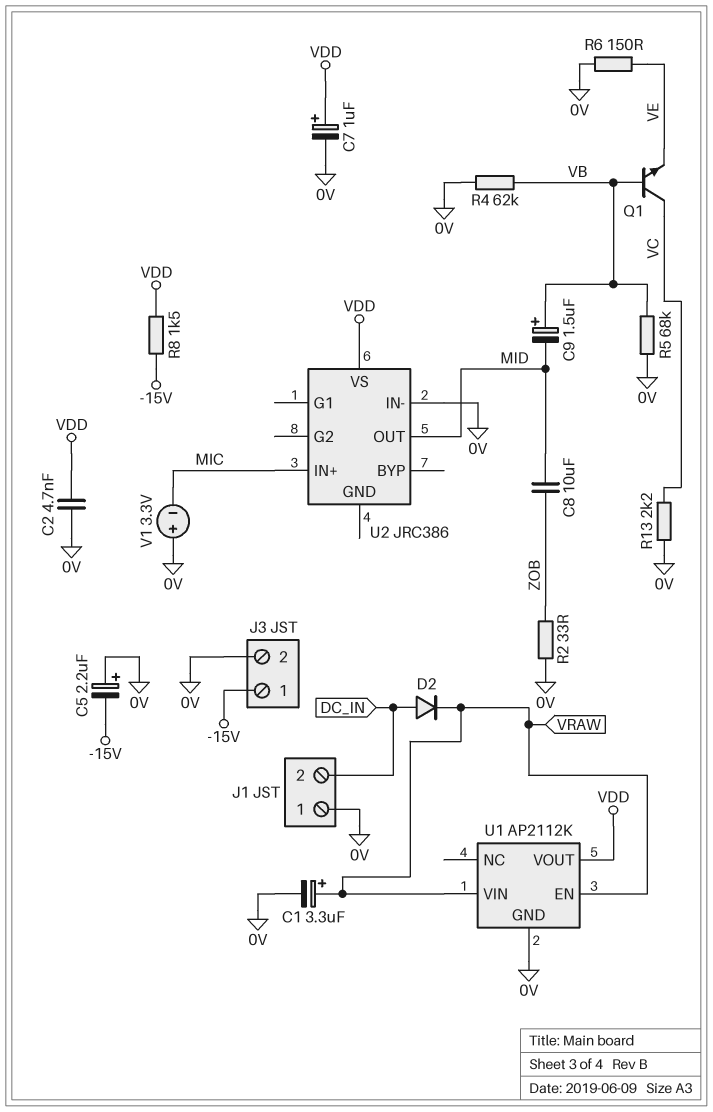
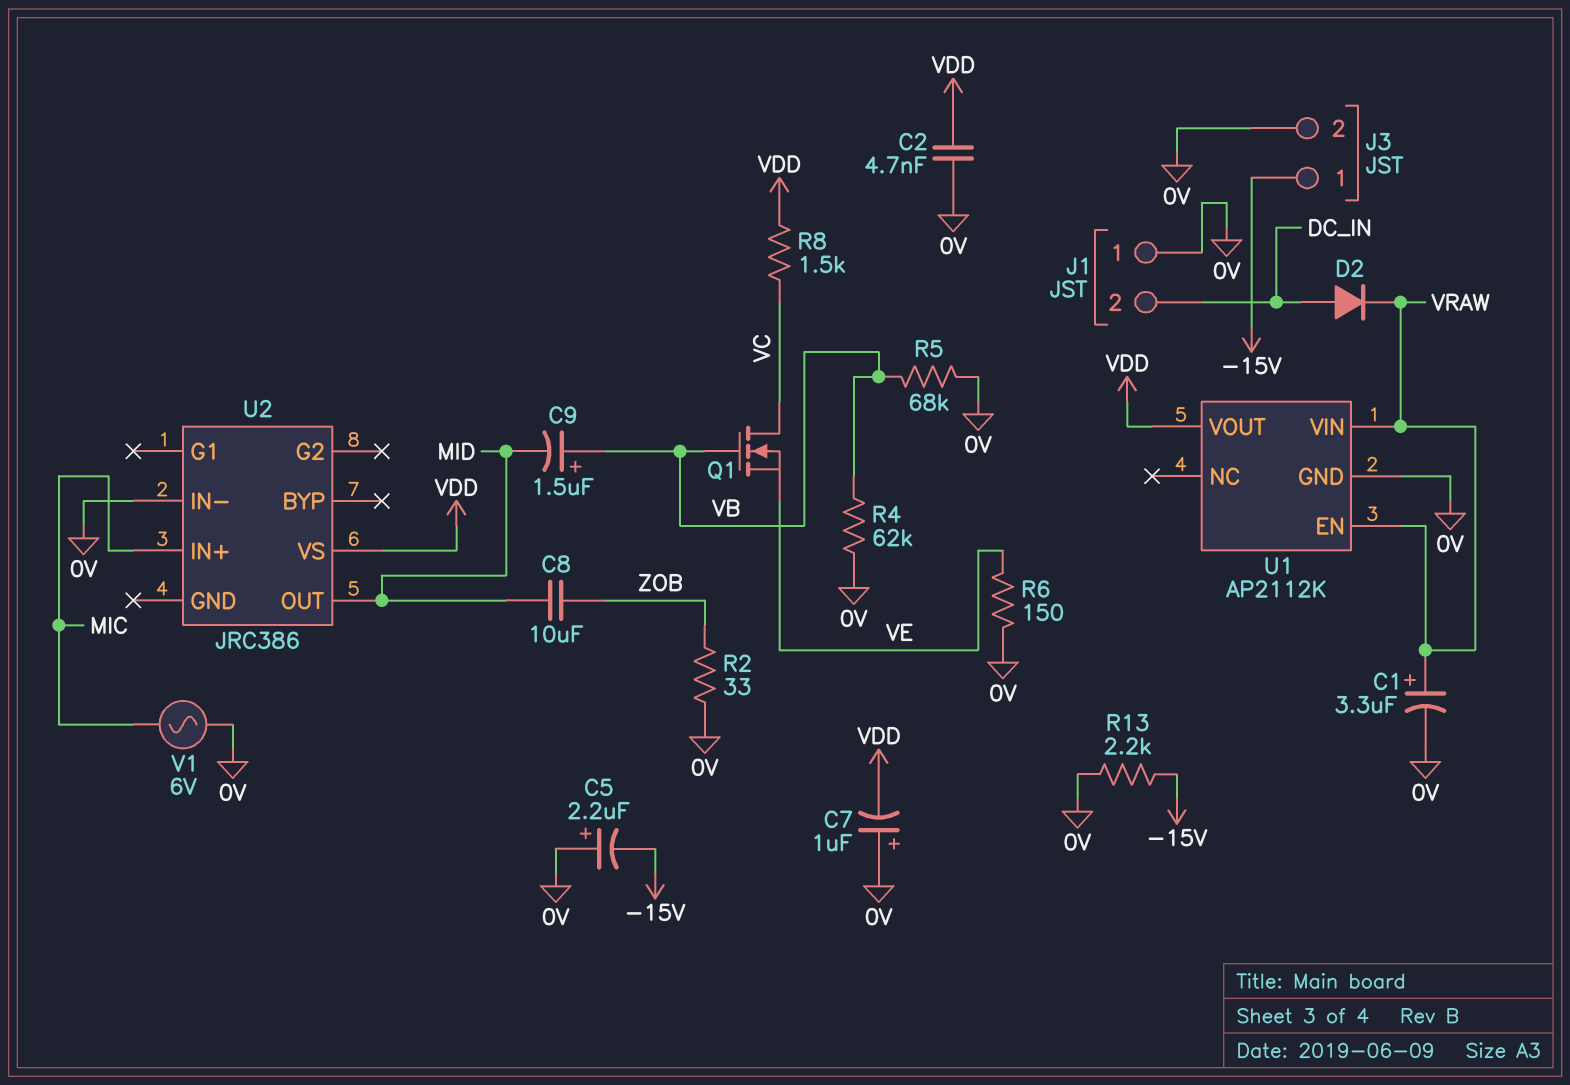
C7: 1uF (plus VDD, minus 0V) -> 1uF (plus 0V, minus VDD)
Q1: NPN (B VB, C VC, E VE) -> NMOS (G VB, D VC, S VE)
R8: 1.5k (-15V, VDD) -> 1.5k (VC, VDD)
R13: 2.2k (0V, VC) -> 2.2k (-15V, 0V)
V1: 3.3V (plus 0V, minus MIC) -> AC 6V (0V, MIC)

